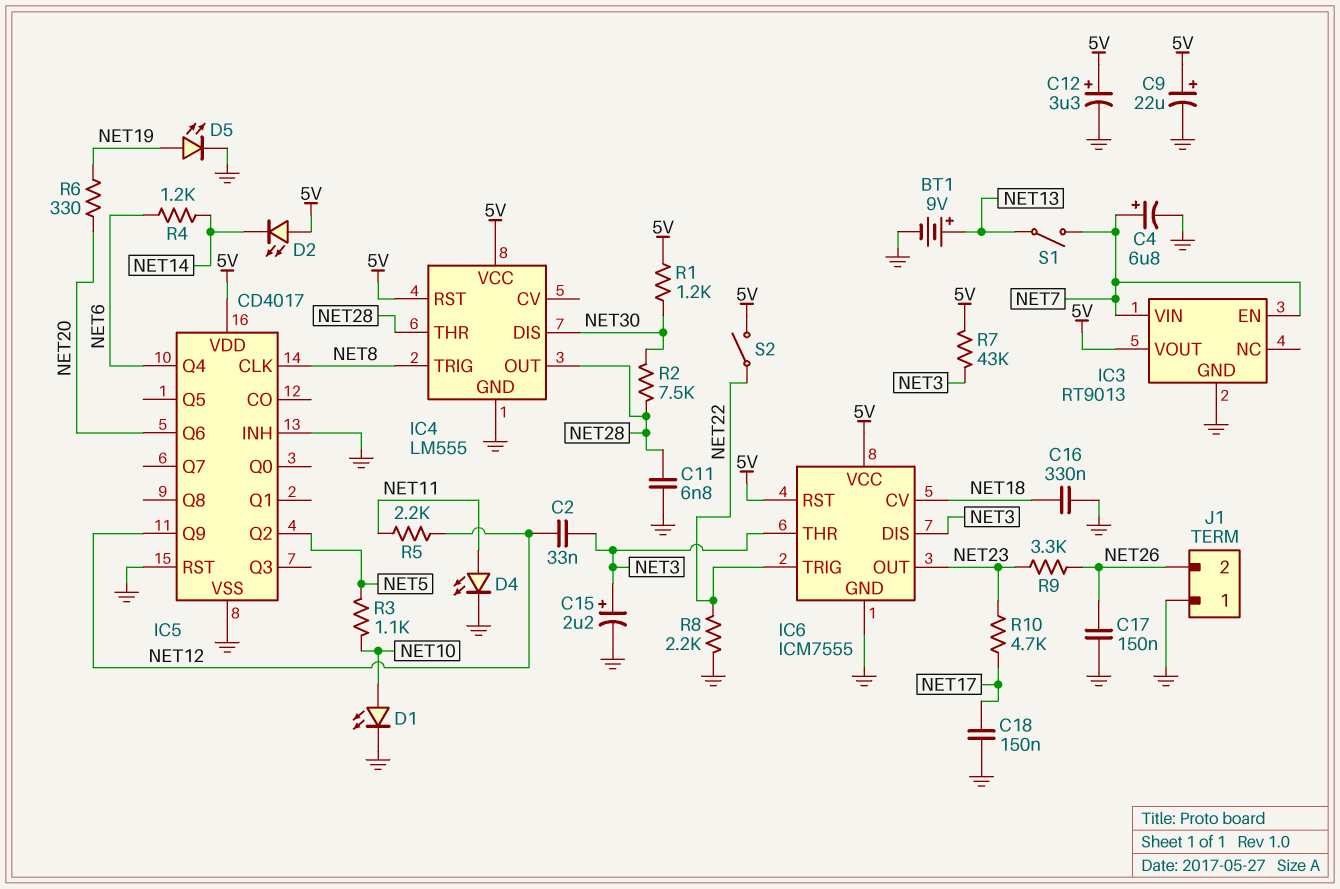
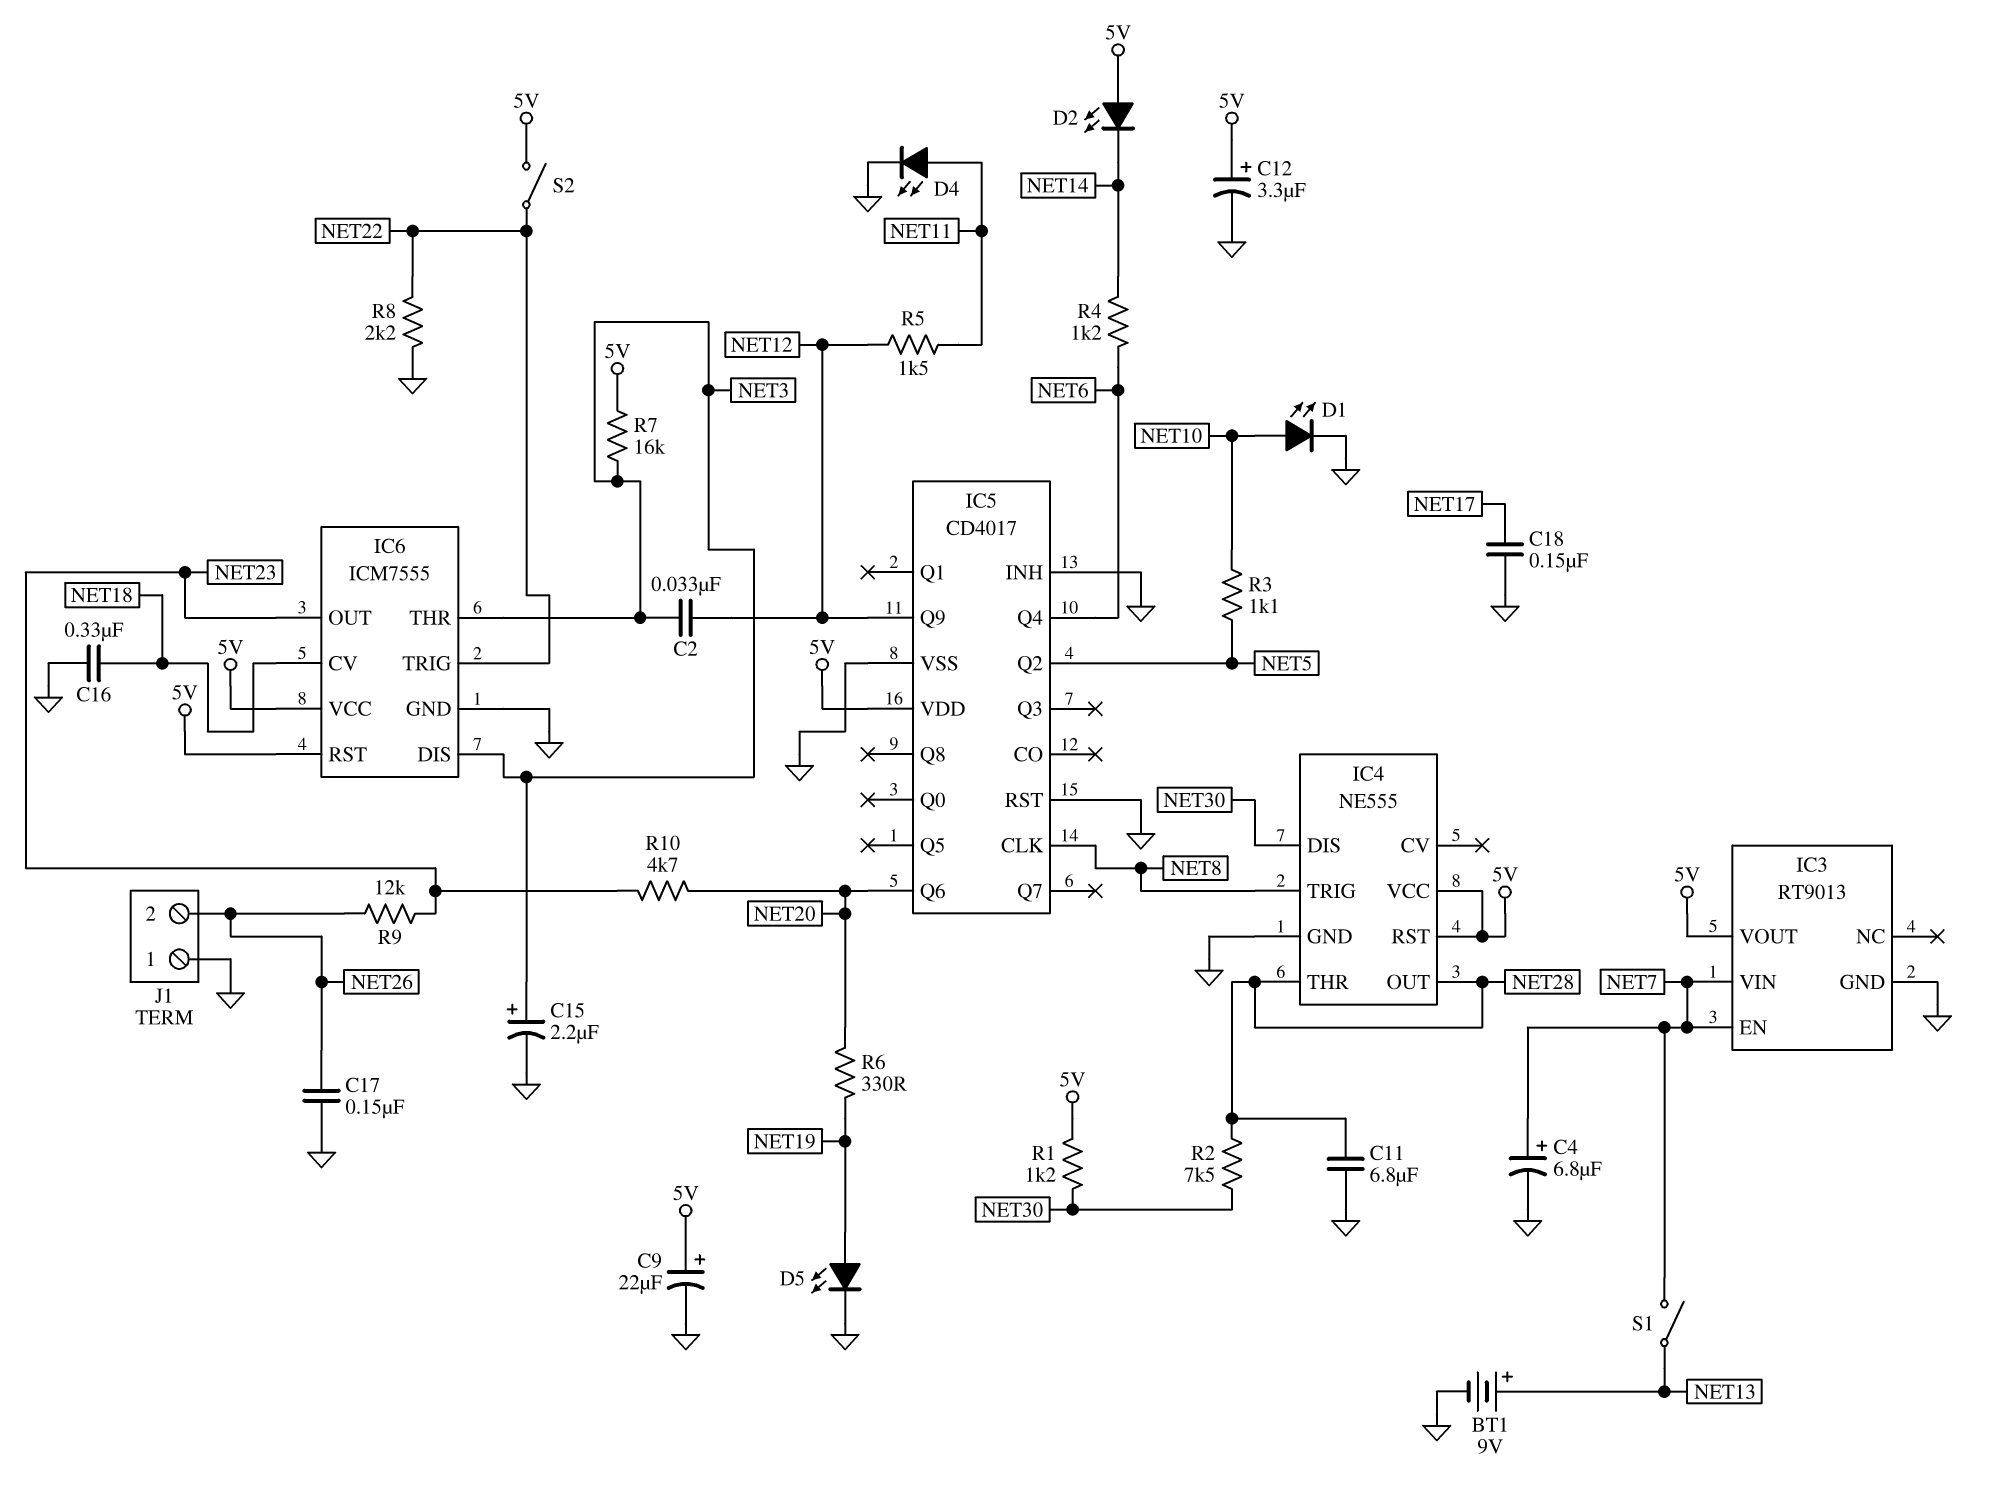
C11: 6.8nF (GND, NET28) -> 6.8uF (GND, NET28)
IC4: LM555 -> NE555
R5: 2.2k (NET11, NET12) -> 1.5k (NET11, NET12)
R7: 43k (5V, NET3) -> 16k (5V, NET3)
R9: 3.3k (NET23, NET26) -> 12k (NET23, NET26)
R10: 4.7k (NET17, NET23) -> 4.7k (NET20, NET23)

